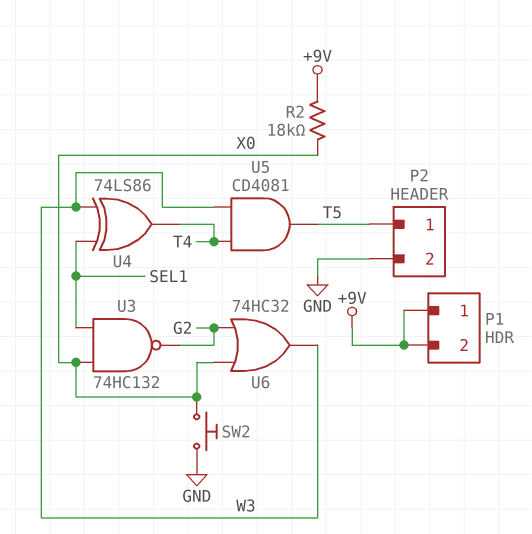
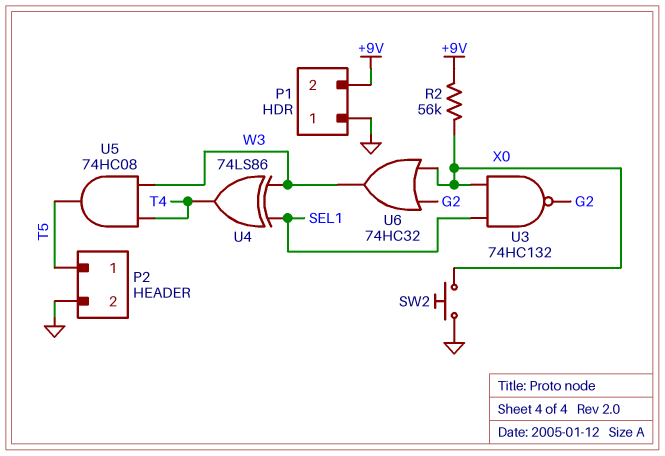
P1 pin 1: +9V -> GND
R2: 18k (+9V, X0) -> 56k (+9V, X0)
U5: AND CD4081 (in T4, in W3, out T5) -> AND 74HC08 (in T4, in W3, out T5)

